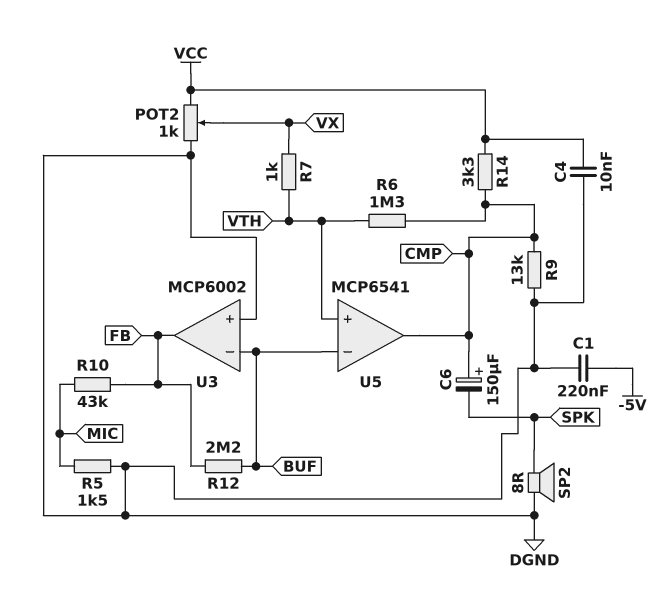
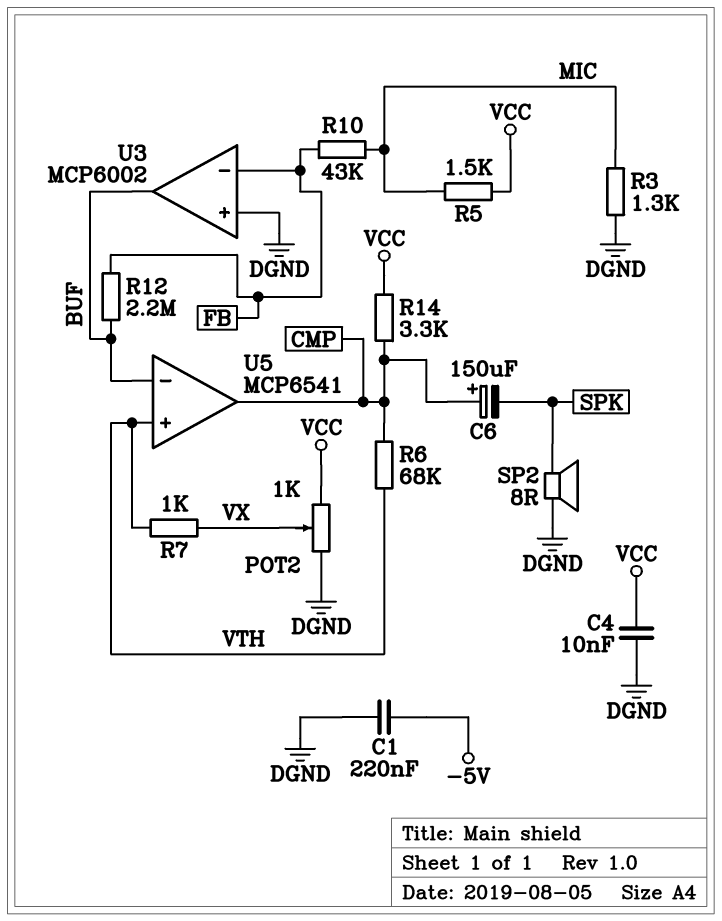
R3: none -> 1.3k (DGND, MIC)
R5: 1.5k (DGND, MIC) -> 1.5k (MIC, VCC)
R6: 1.3M (CMP, VTH) -> 68k (CMP, VTH)
R9: 13k (CMP, DGND) -> none
U3 pin in-: BUF -> FB
U3 pin out: FB -> BUF

